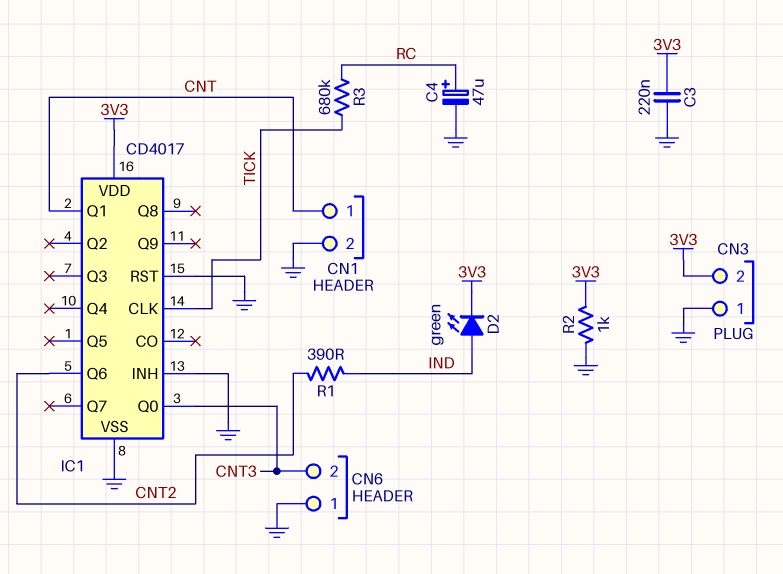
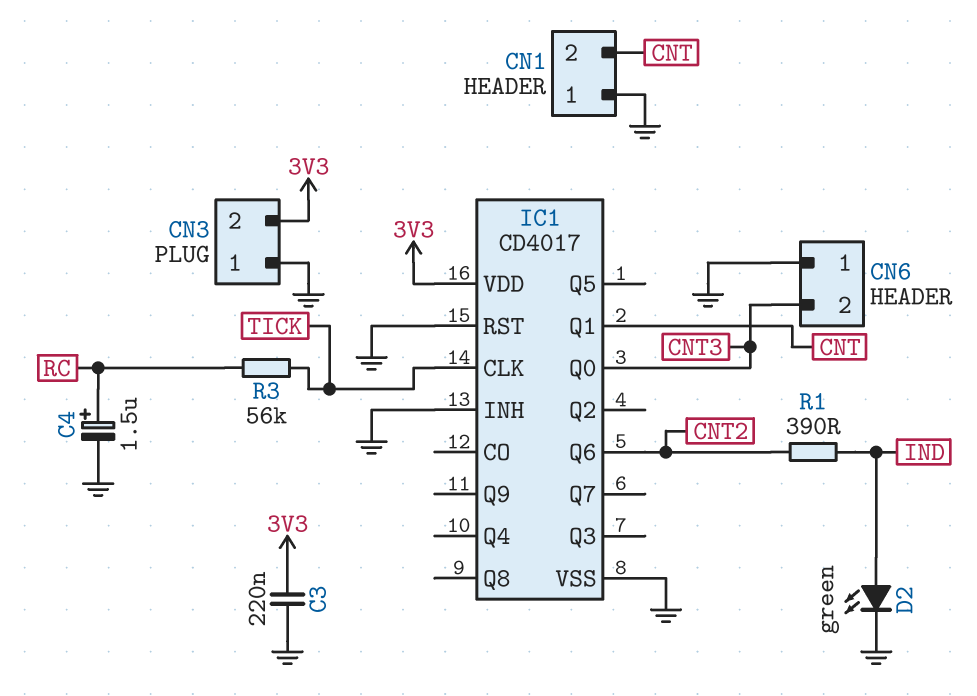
C4: 47uF (plus RC, minus GND) -> 1.5uF (plus RC, minus GND)
CN1 pin 1: CNT -> GND
CN1 pin 2: GND -> CNT
D2: LED green (A IND, K 3V3) -> LED green (A IND, K GND)
R2: 1k (3V3, GND) -> none
R3: 680k (RC, TICK) -> 56k (RC, TICK)

